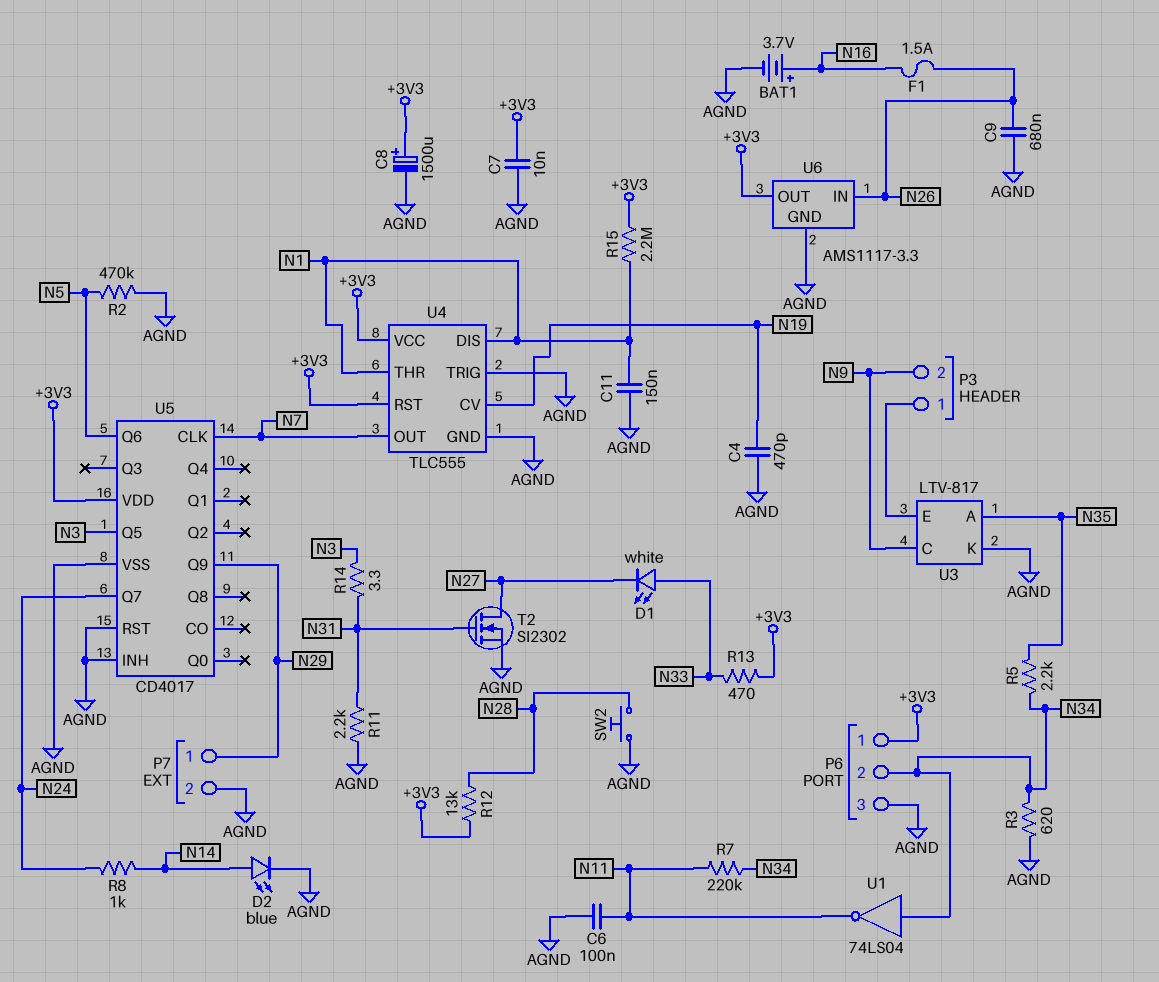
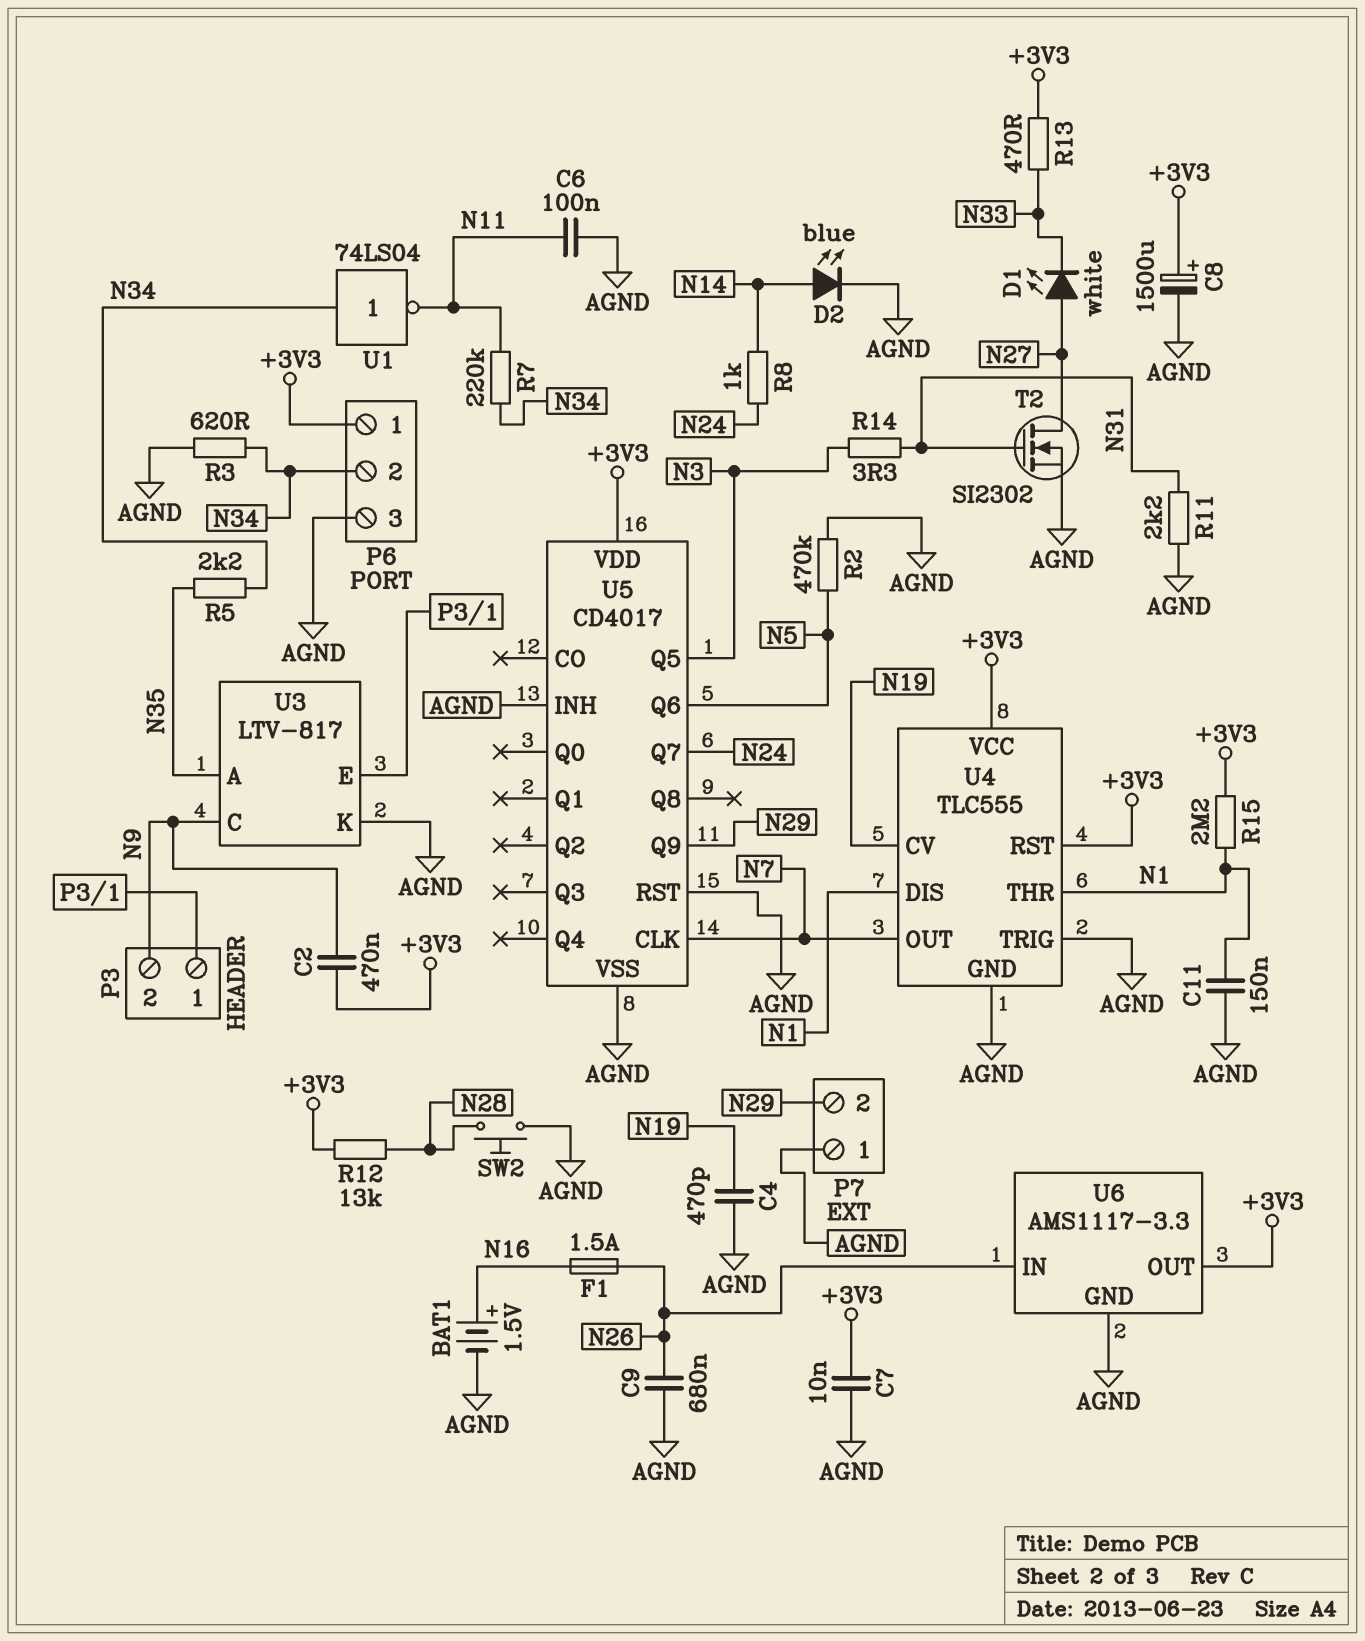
BAT1: 3.7V (plus N16, minus AGND) -> 1.5V (plus N16, minus AGND)
C2: none -> 470nF (+3V3, N9)
D1: LED white (A N33, K N27) -> LED white (A N27, K N33)
P7 pin 1: N29 -> AGND
P7 pin 2: AGND -> N29

